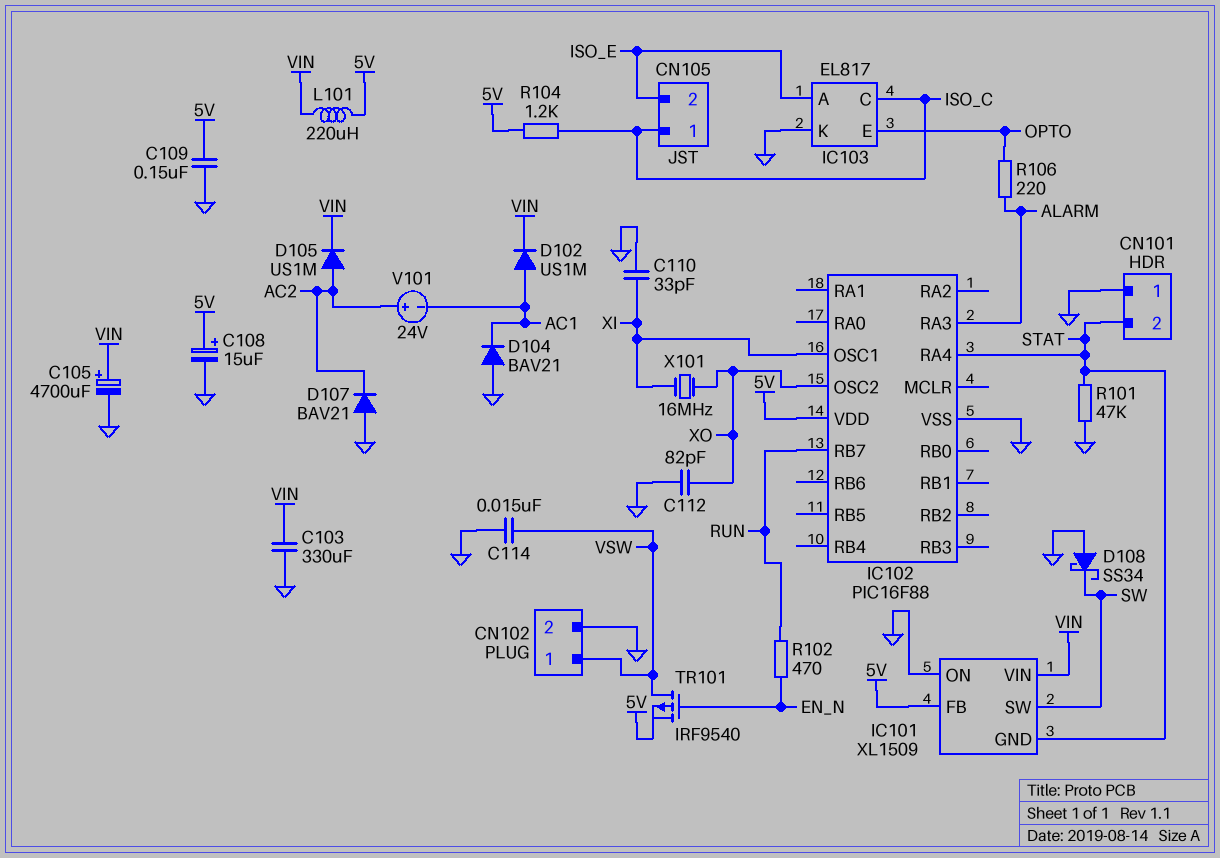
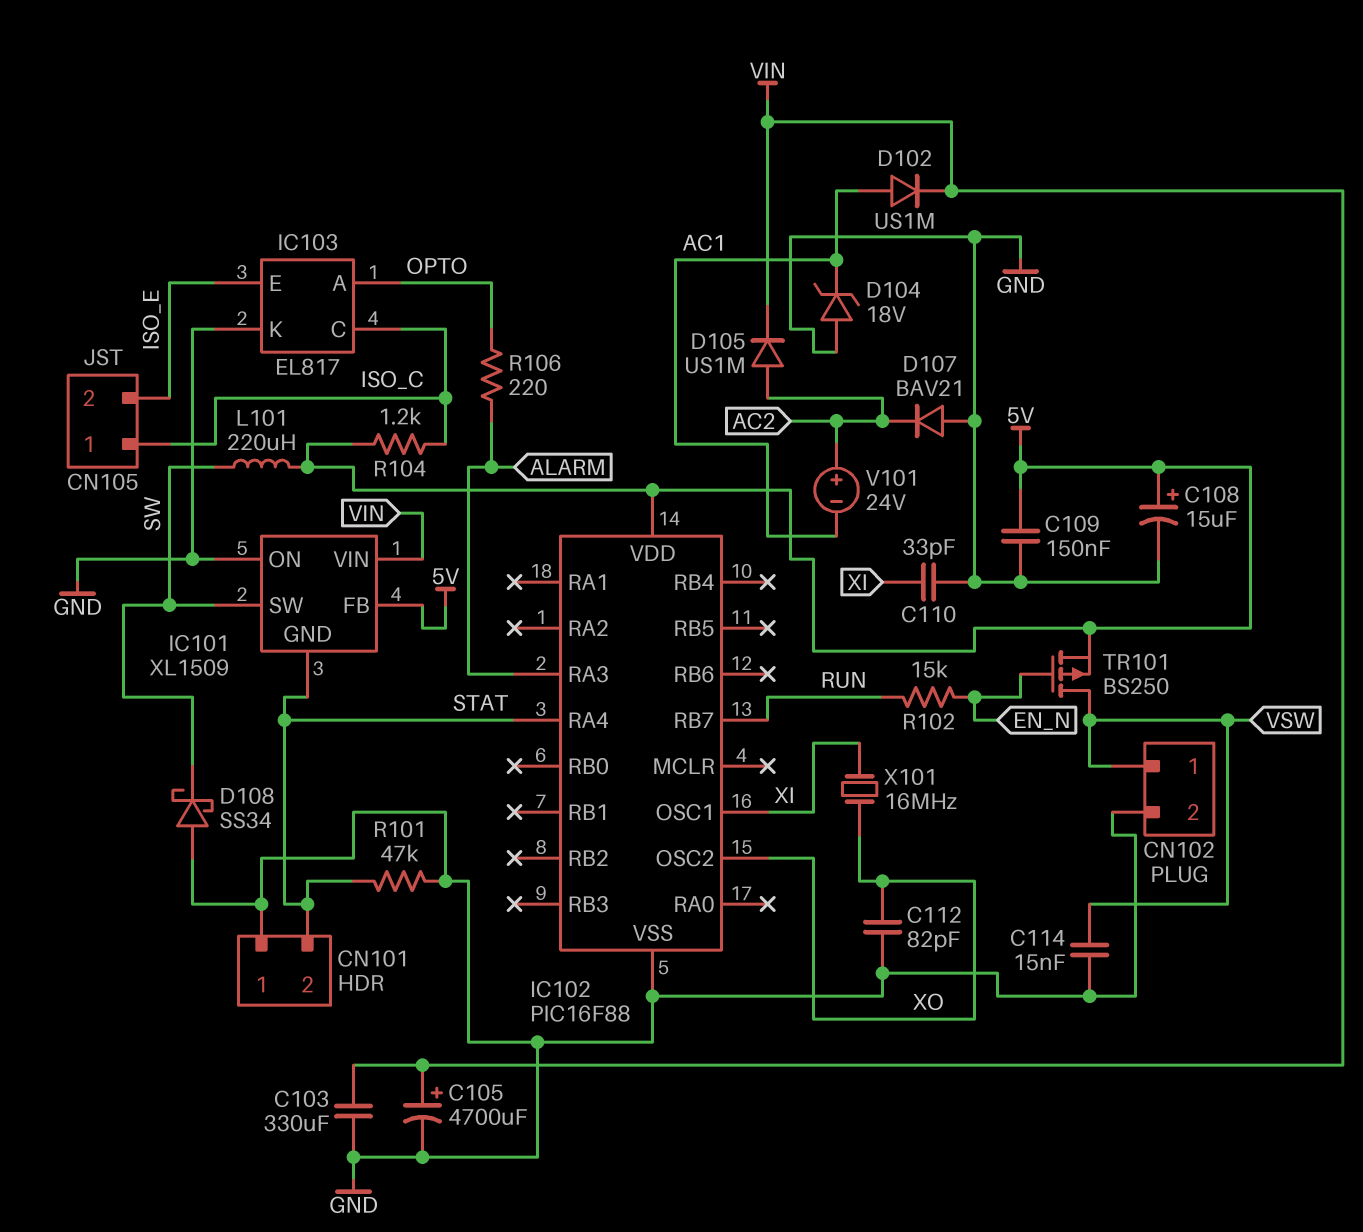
D104: diode BAV21 (A GND, K AC1) -> zener 18V (A GND, K AC1)
IC103 pin A: ISO_E -> OPTO
IC103 pin E: OPTO -> ISO_E
L101: 220uH (5V, VIN) -> 220uH (5V, SW)
R102: 470 (EN_N, RUN) -> 15k (EN_N, RUN)
TR101: PMOS IRF9540 (G EN_N, D VSW, S 5V) -> PMOS BS250 (G EN_N, D VSW, S 5V)

